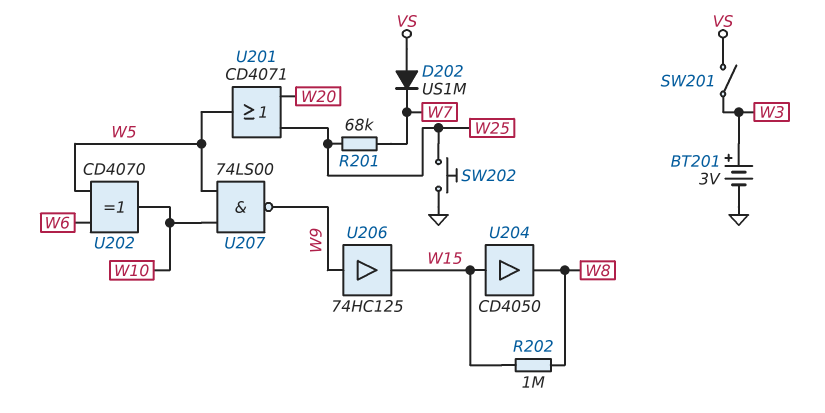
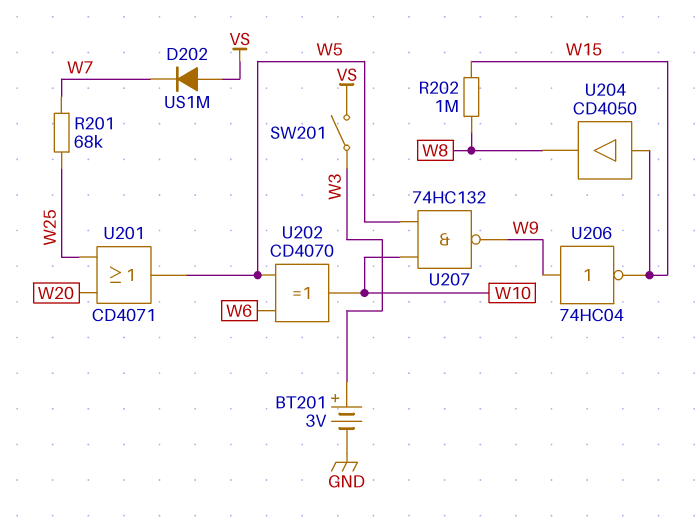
SW202: button (GND, W25) -> none
U206: buffer 74HC125 (in W9, out W15) -> NOT 74HC04 (in W9, out W15)
U207: NAND 74LS00 (in W5, in W10, out W9) -> NAND 74HC132 (in W5, in W10, out W9)

